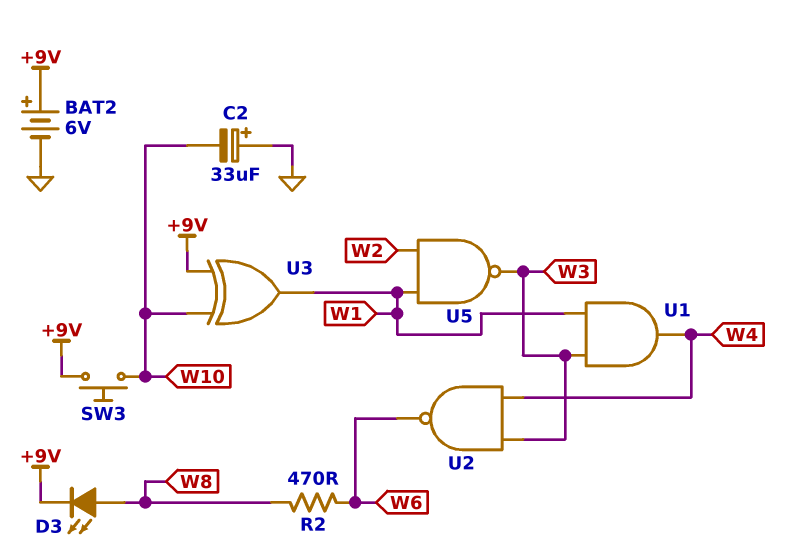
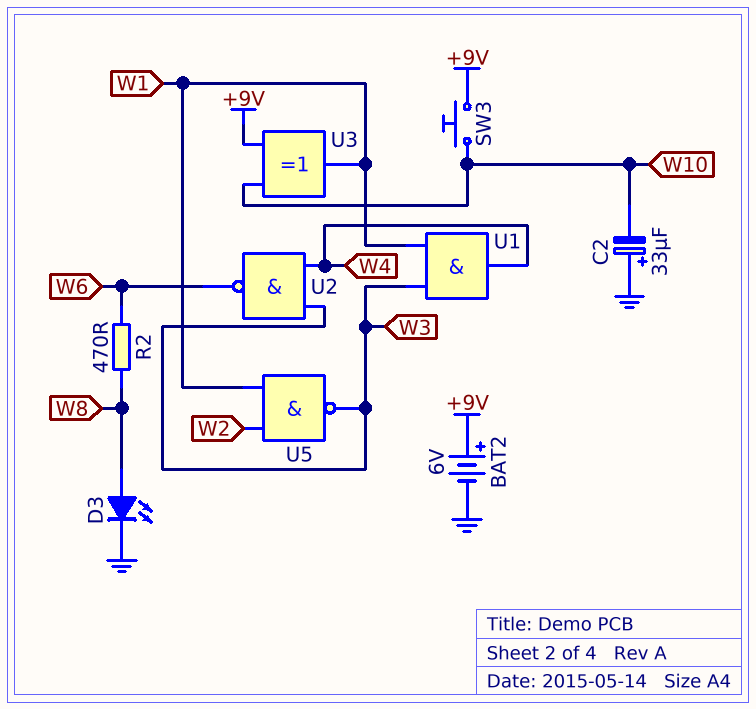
D3: LED (A W8, K +9V) -> LED (A W8, K GND)

